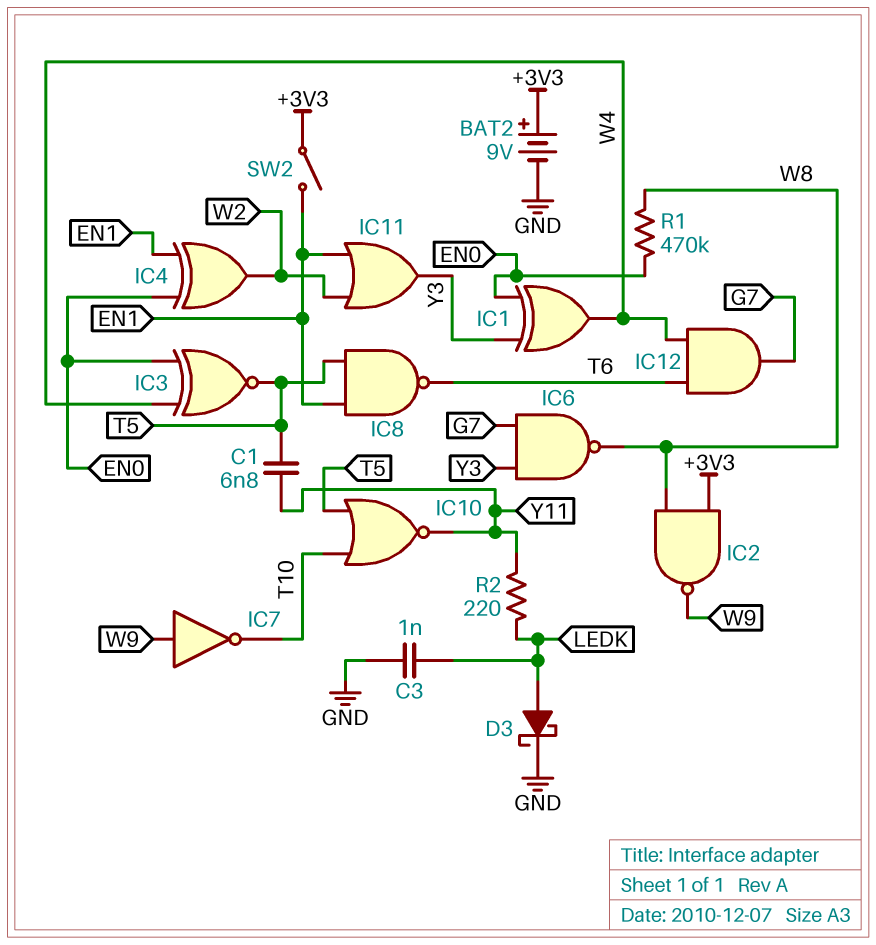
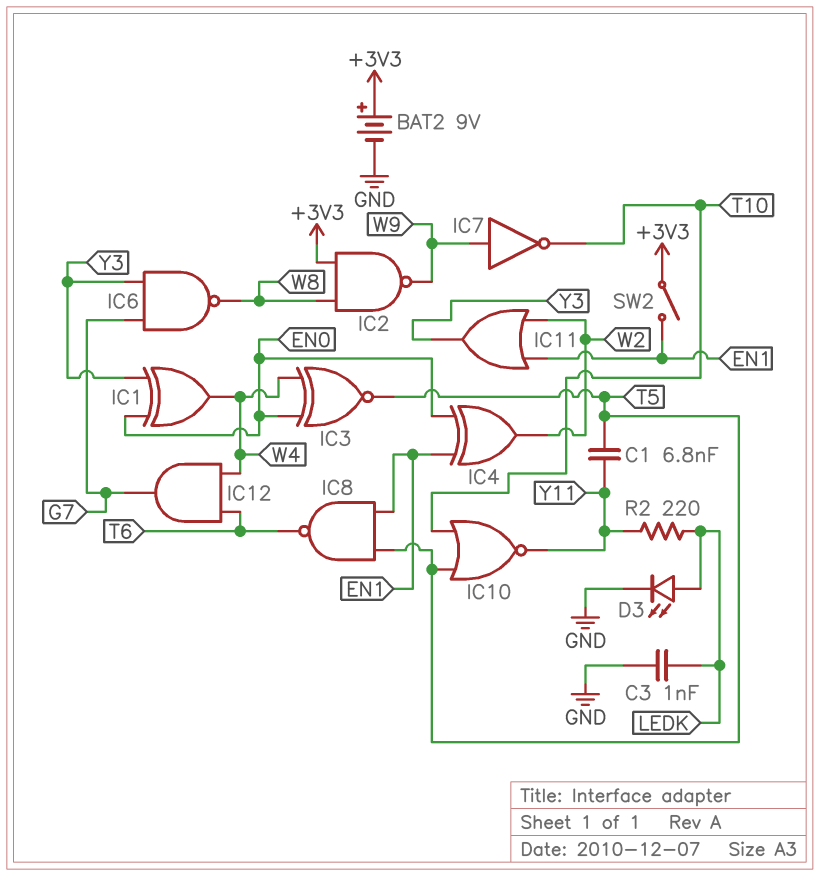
D3: schottky (A LEDK, K GND) -> LED (A LEDK, K GND)
R1: 470k (EN0, W8) -> none

